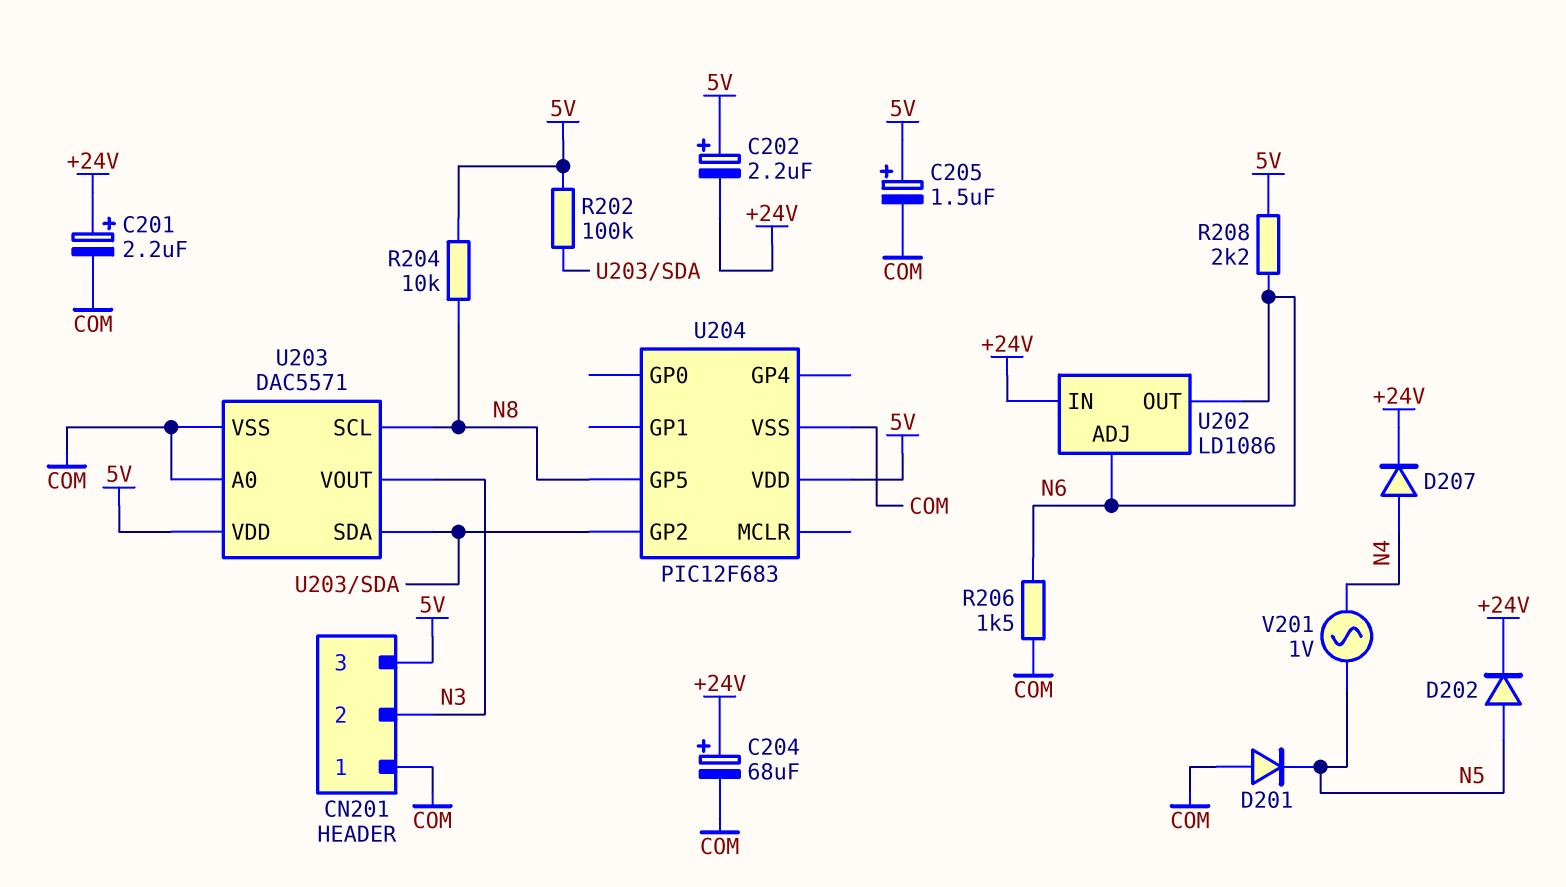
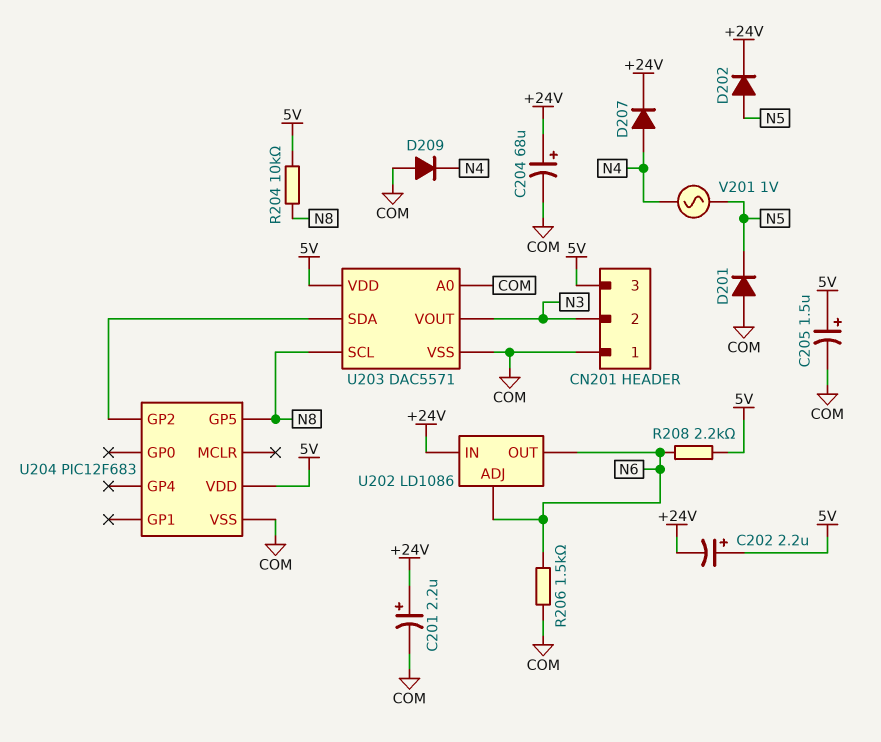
D209: none -> diode (A COM, K N4)
R202: 100k (5V, U203/SDA) -> none

